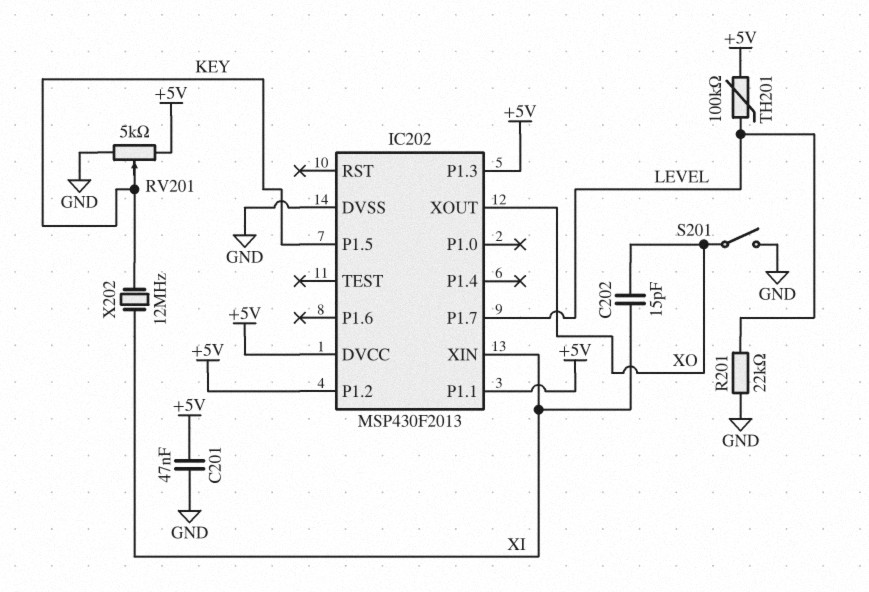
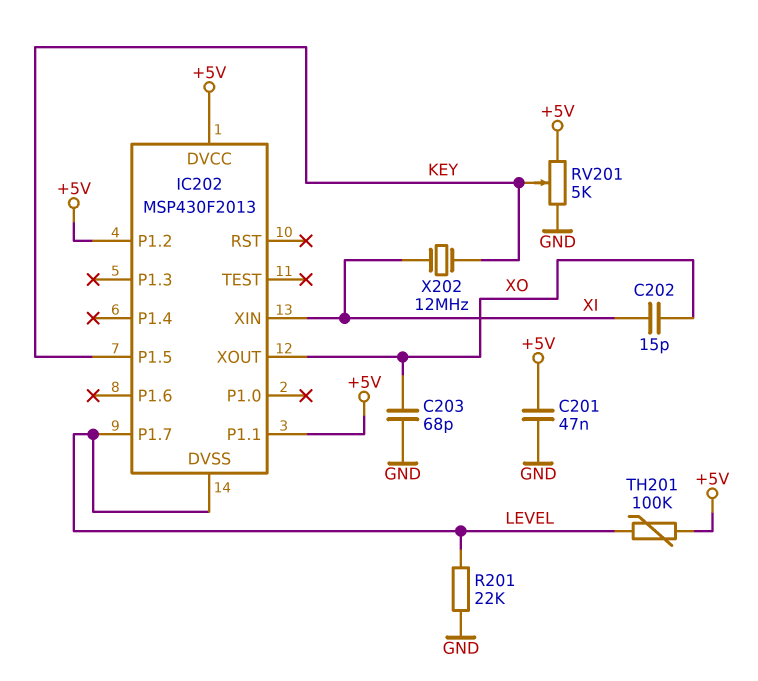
C203: none -> 68pF (GND, XO)
IC202 pin DVSS: GND -> LEVEL
IC202 pin P1.3: +5V -> none
S201: switch (GND, XO) -> none

